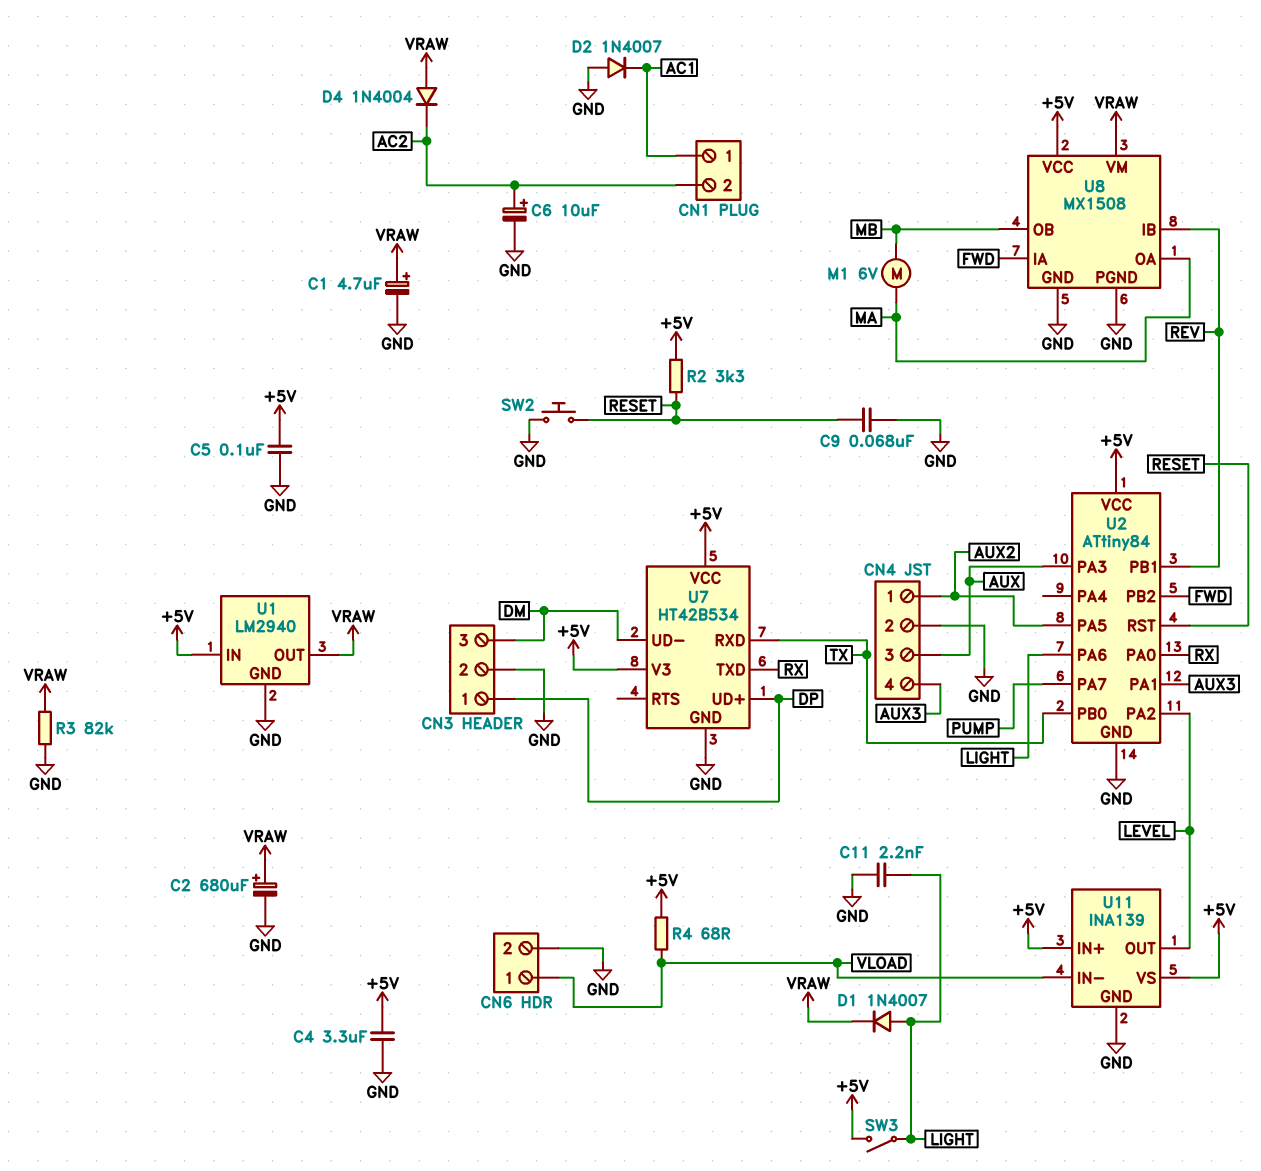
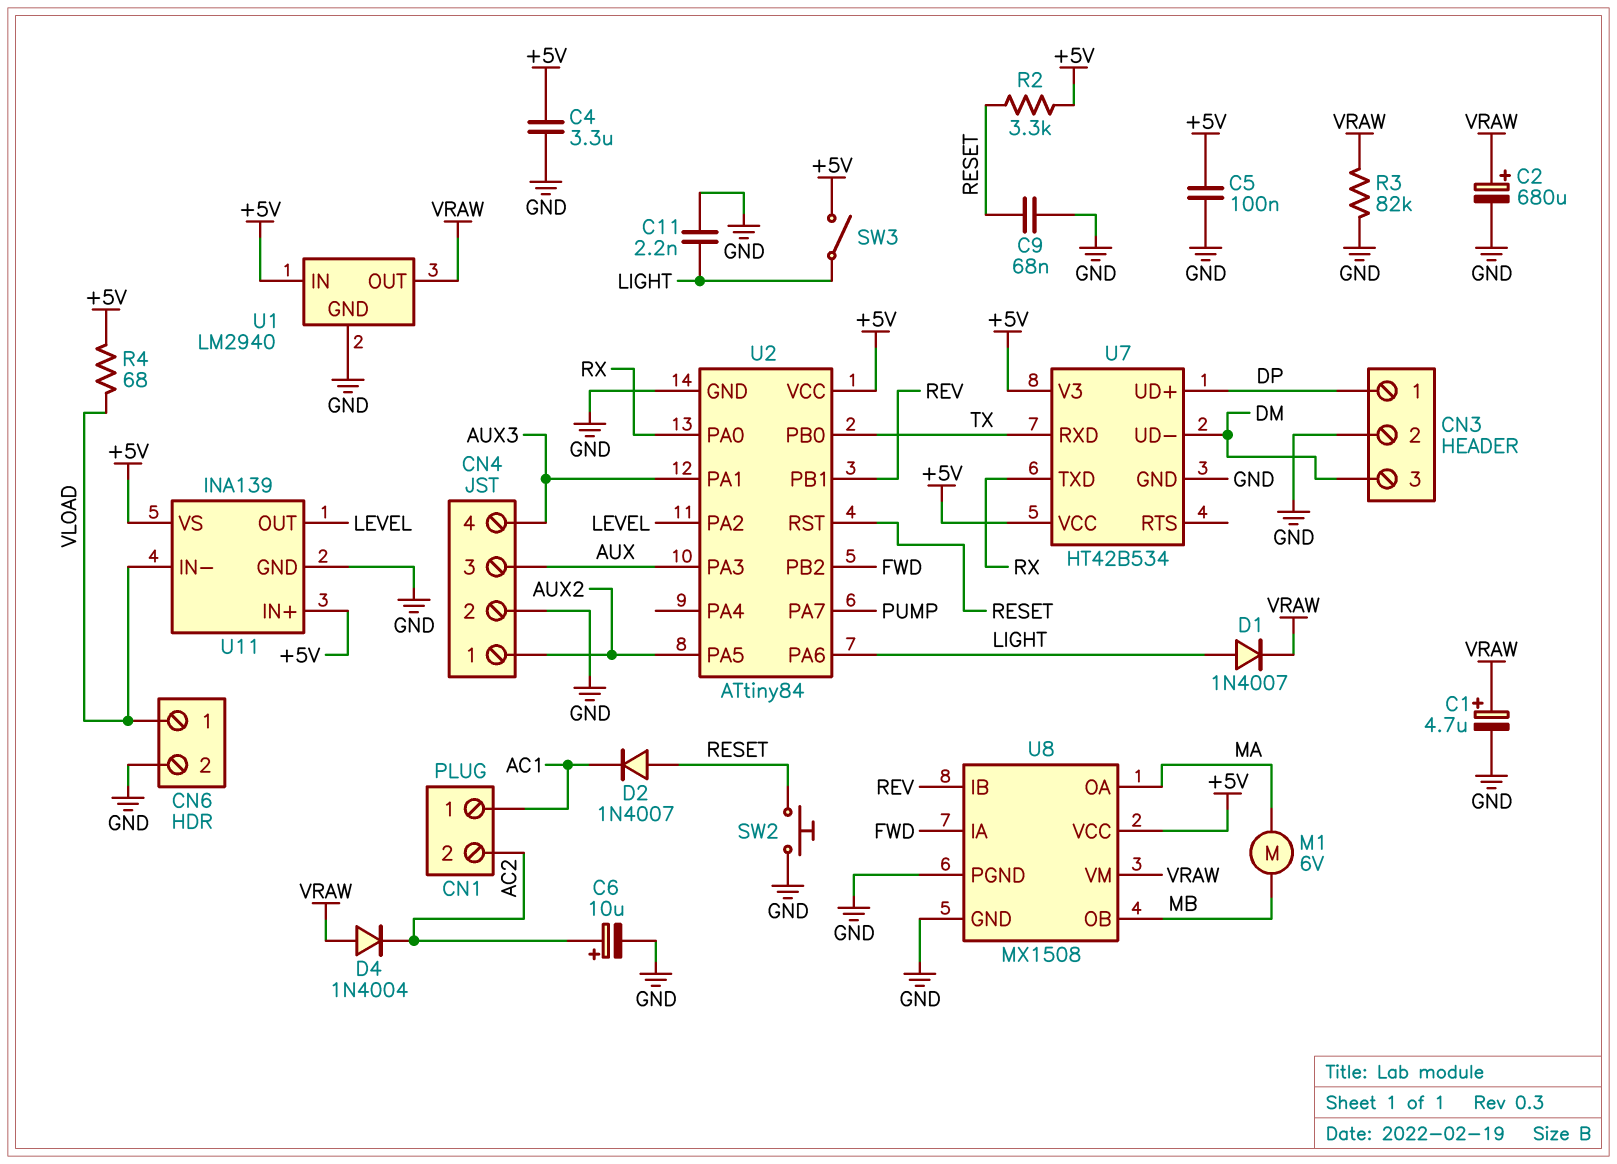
D2: diode 1N4007 (A GND, K AC1) -> diode 1N4007 (A RESET, K AC1)

